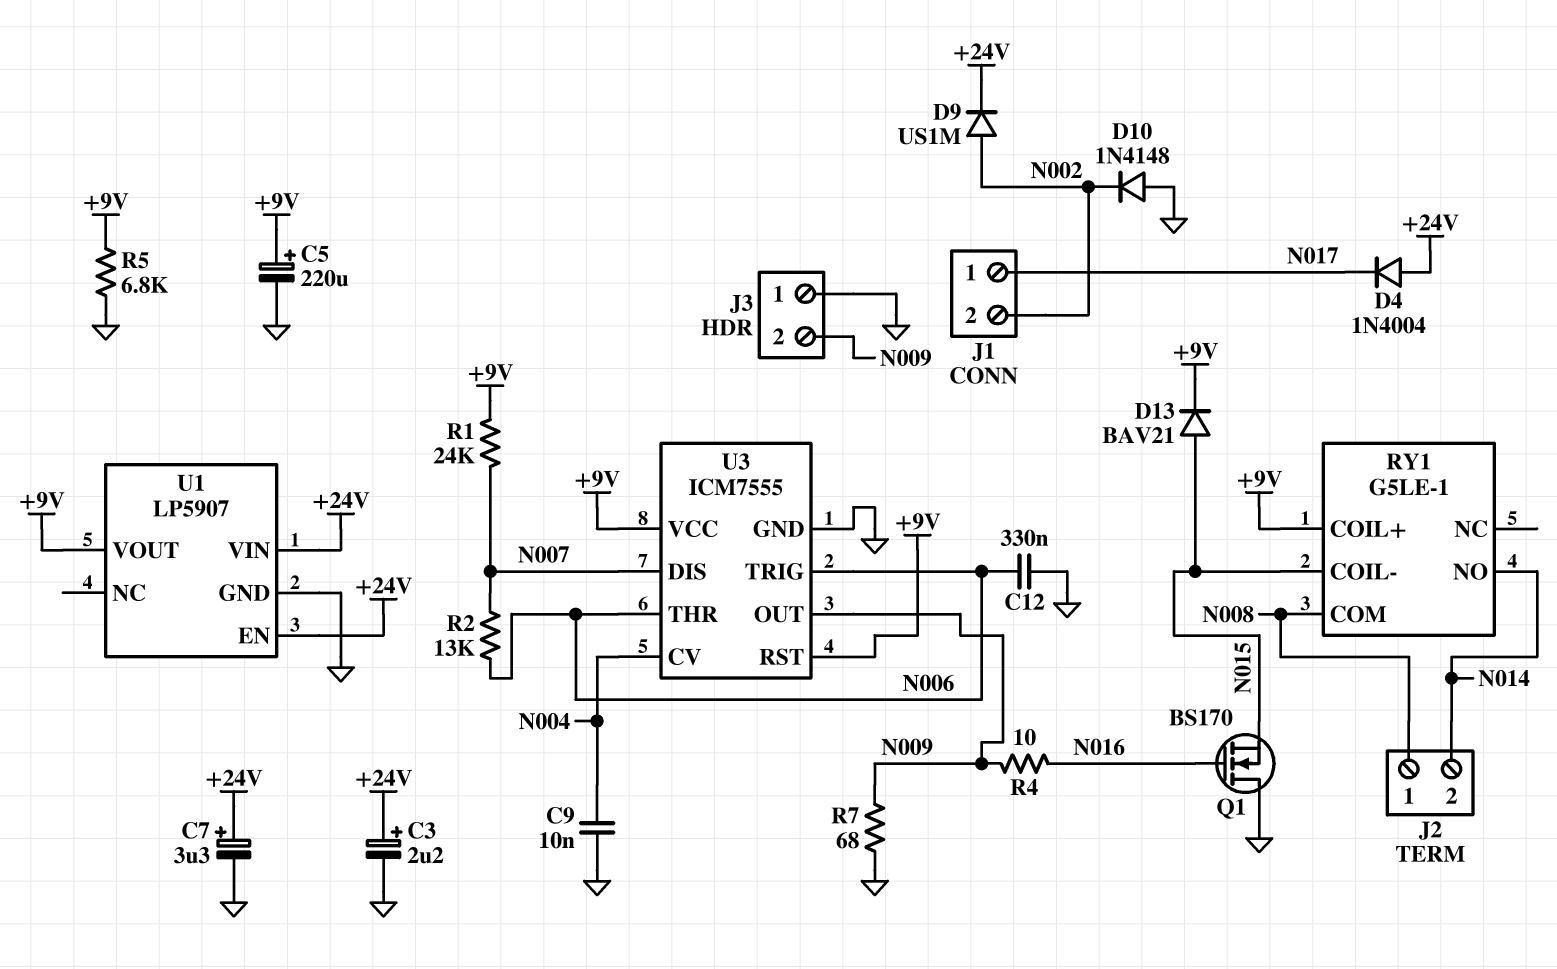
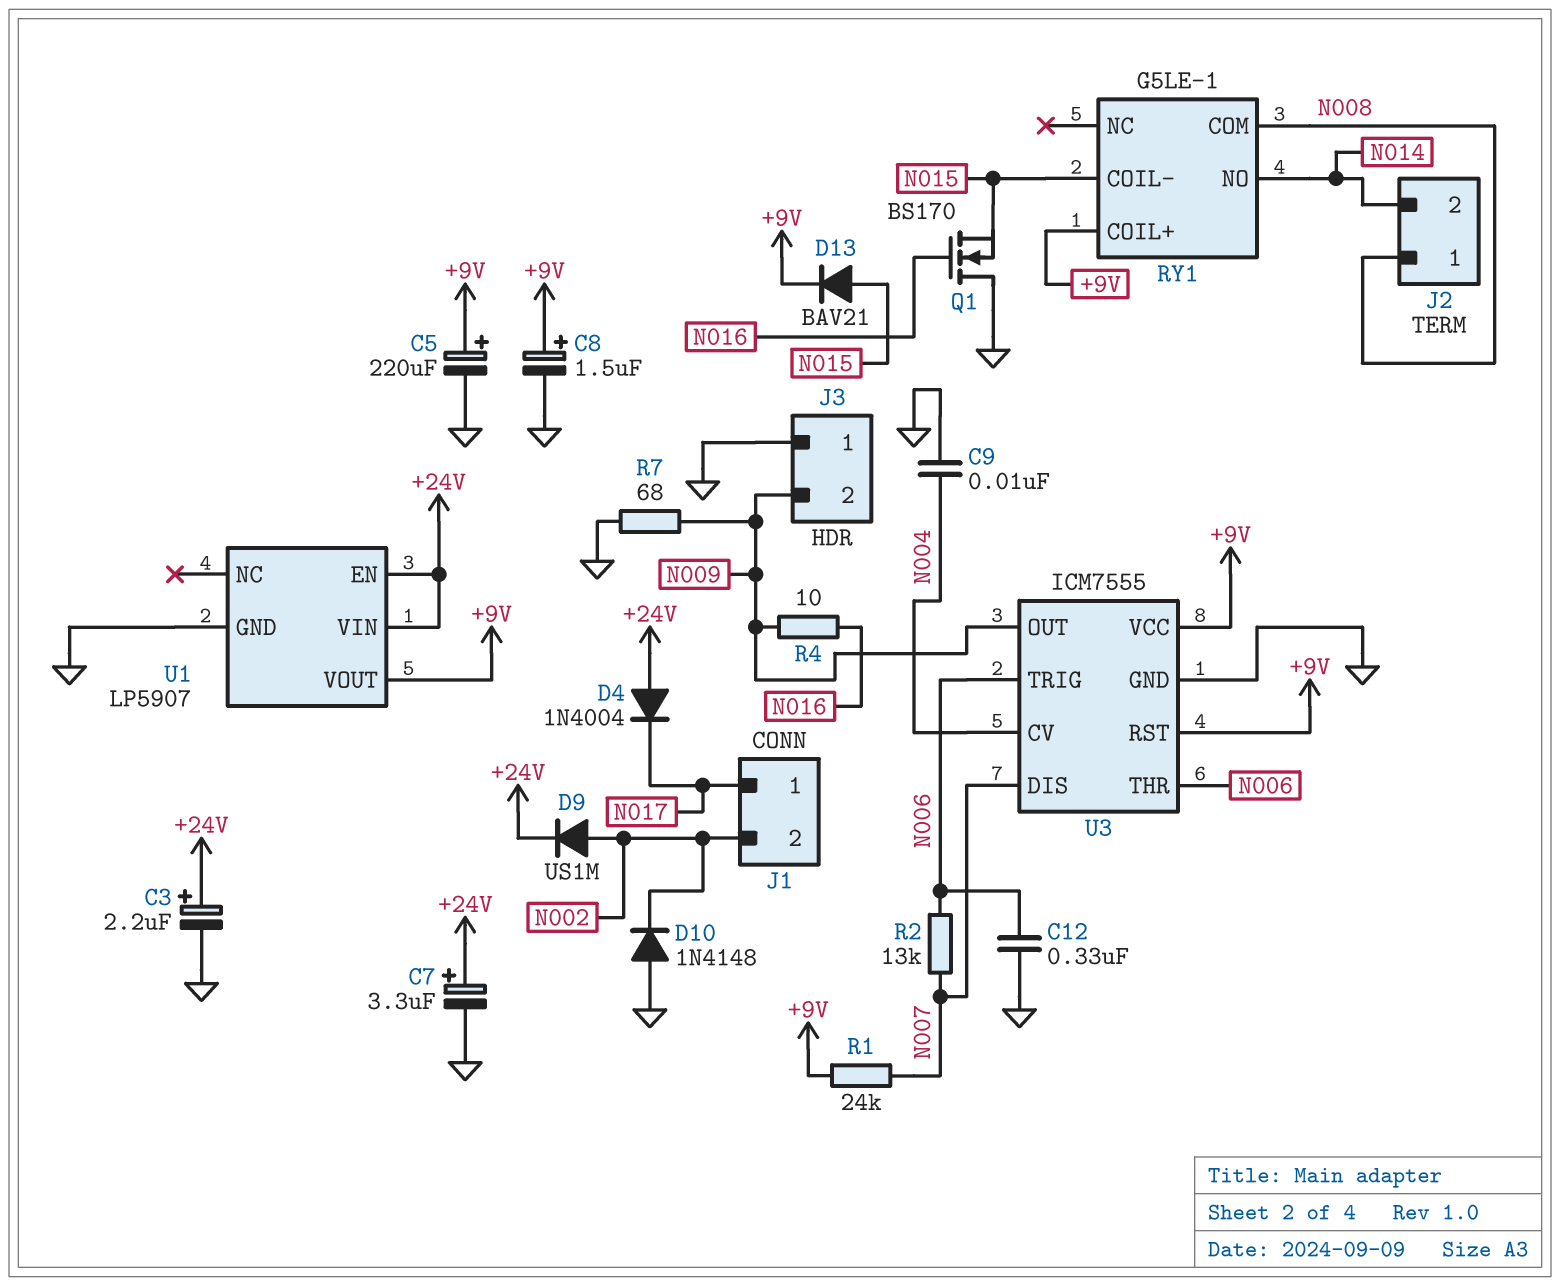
C8: none -> 1.5uF (plus +9V, minus GND)
R5: 6.8k (+9V, GND) -> none

